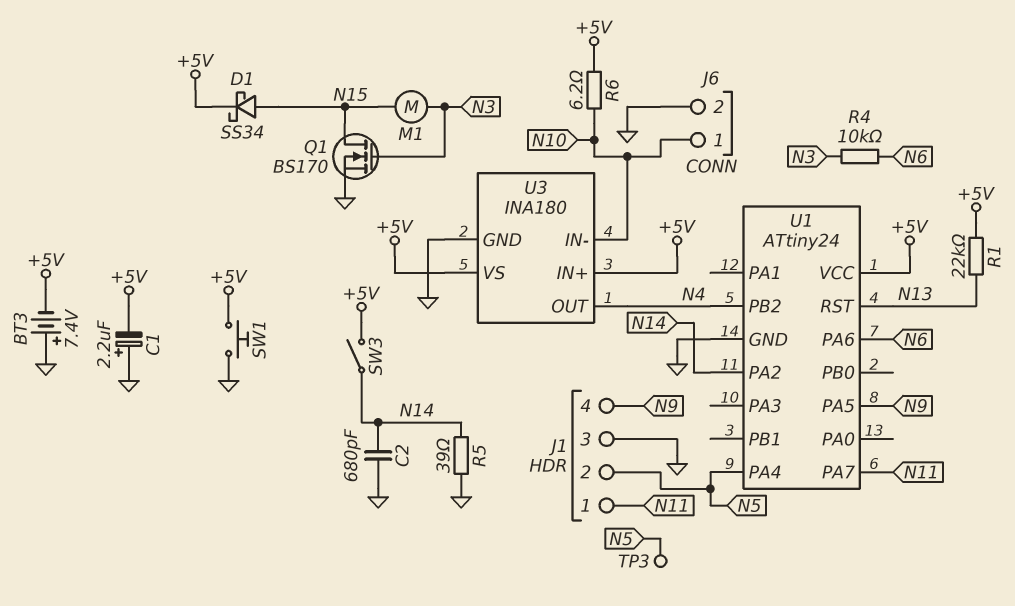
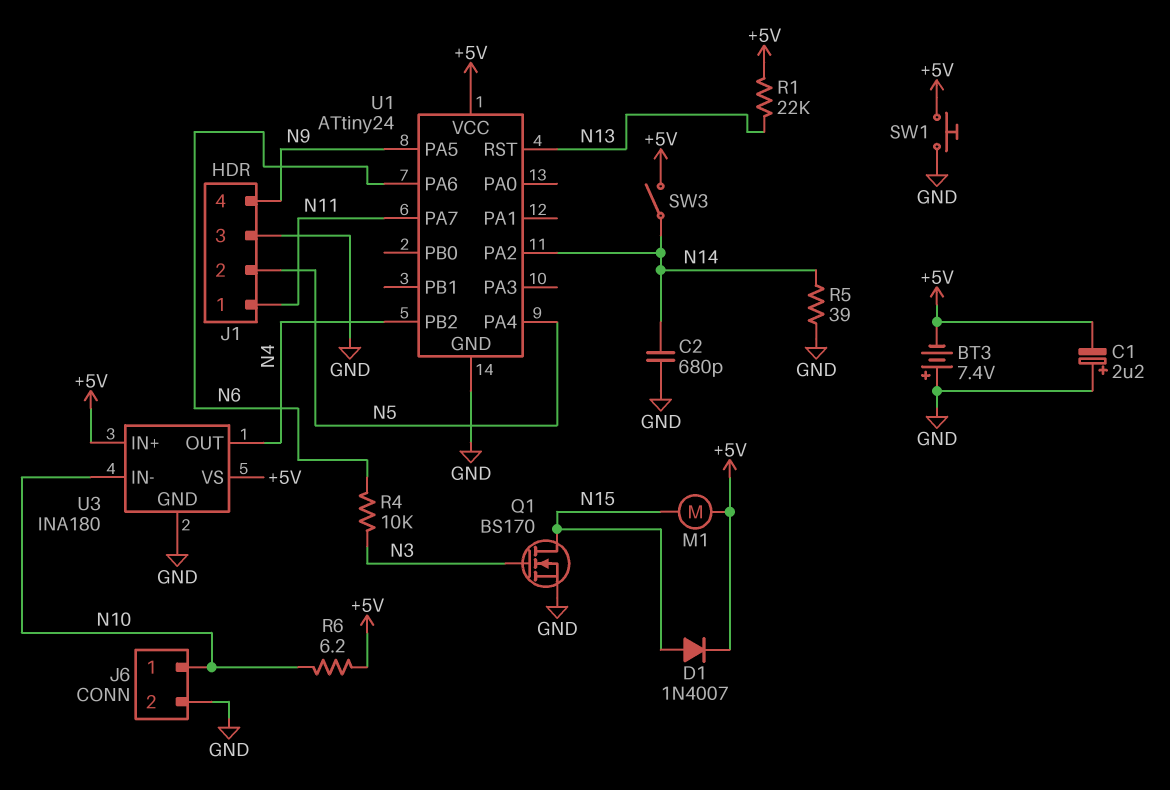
D1: schottky SS34 (A N15, K +5V) -> diode 1N4007 (A N15, K +5V)
M1: motor (N3, N15) -> motor (+5V, N15)
TP3: test point (N5) -> none

